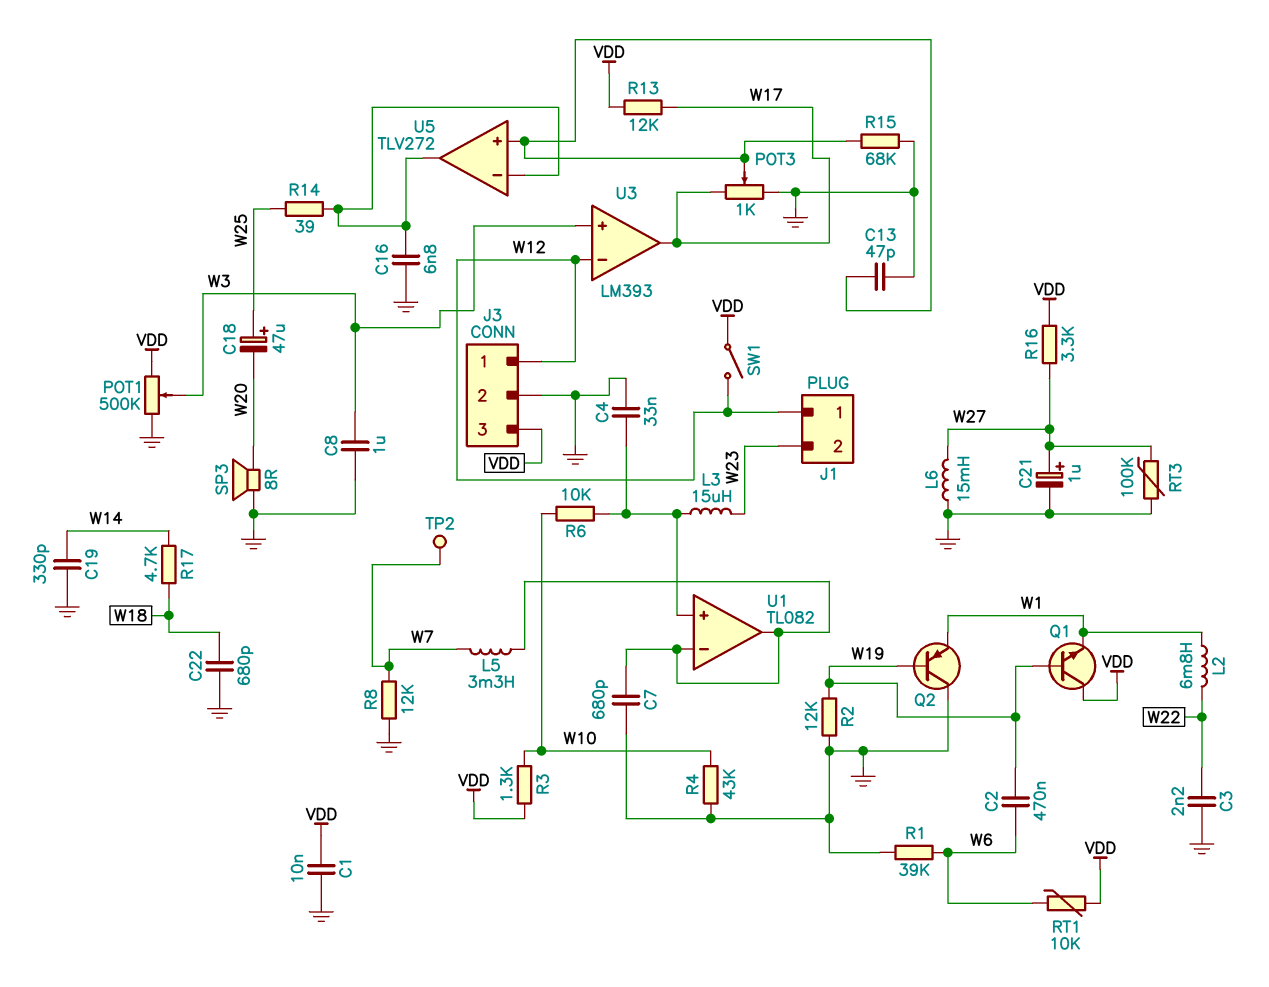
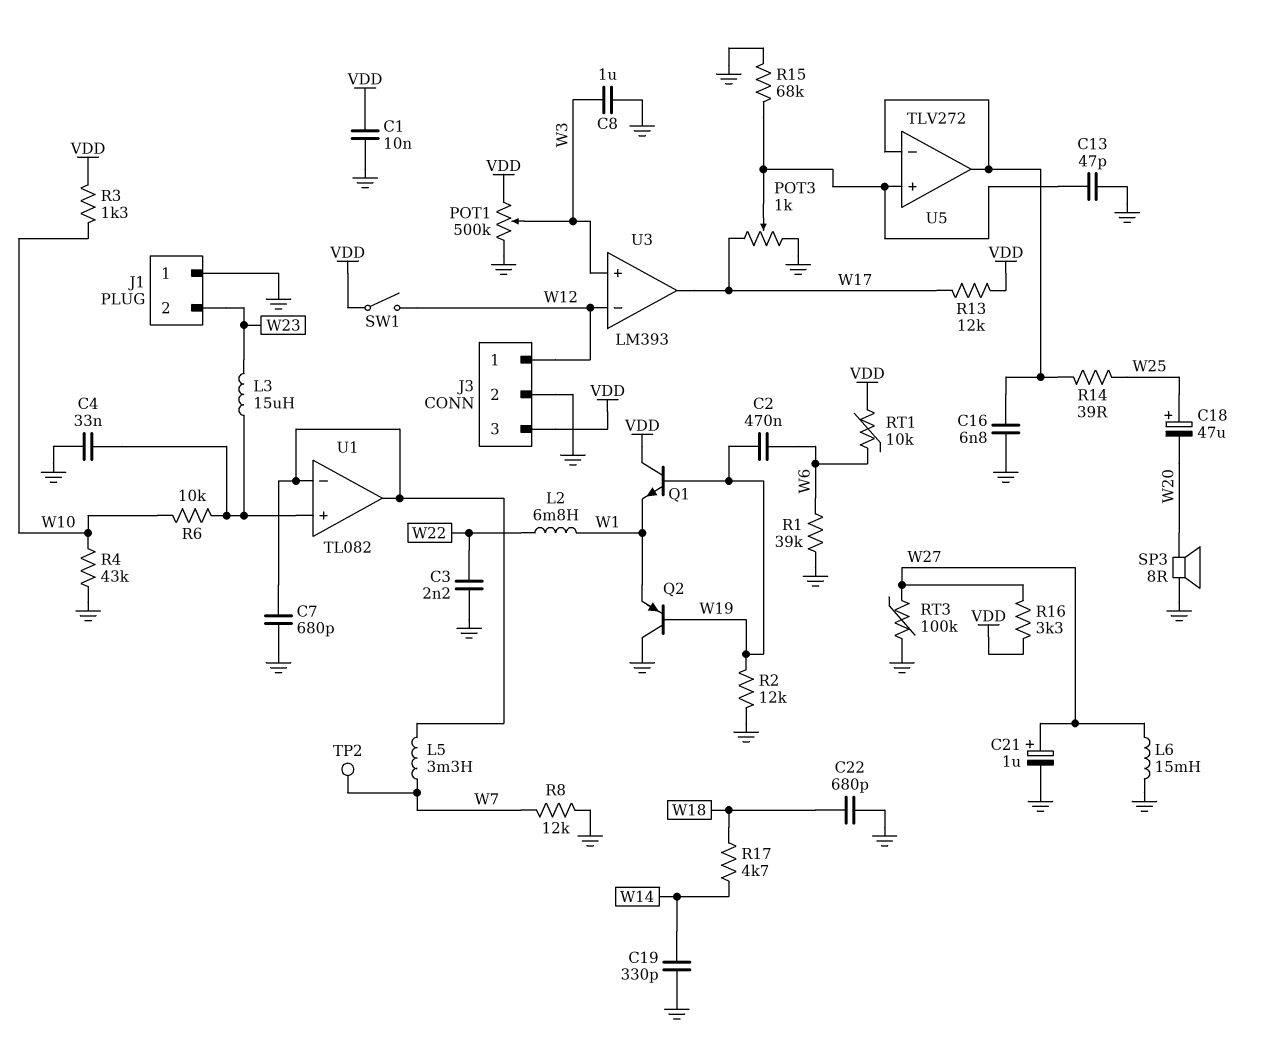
J1 pin 1: W12 -> GND

